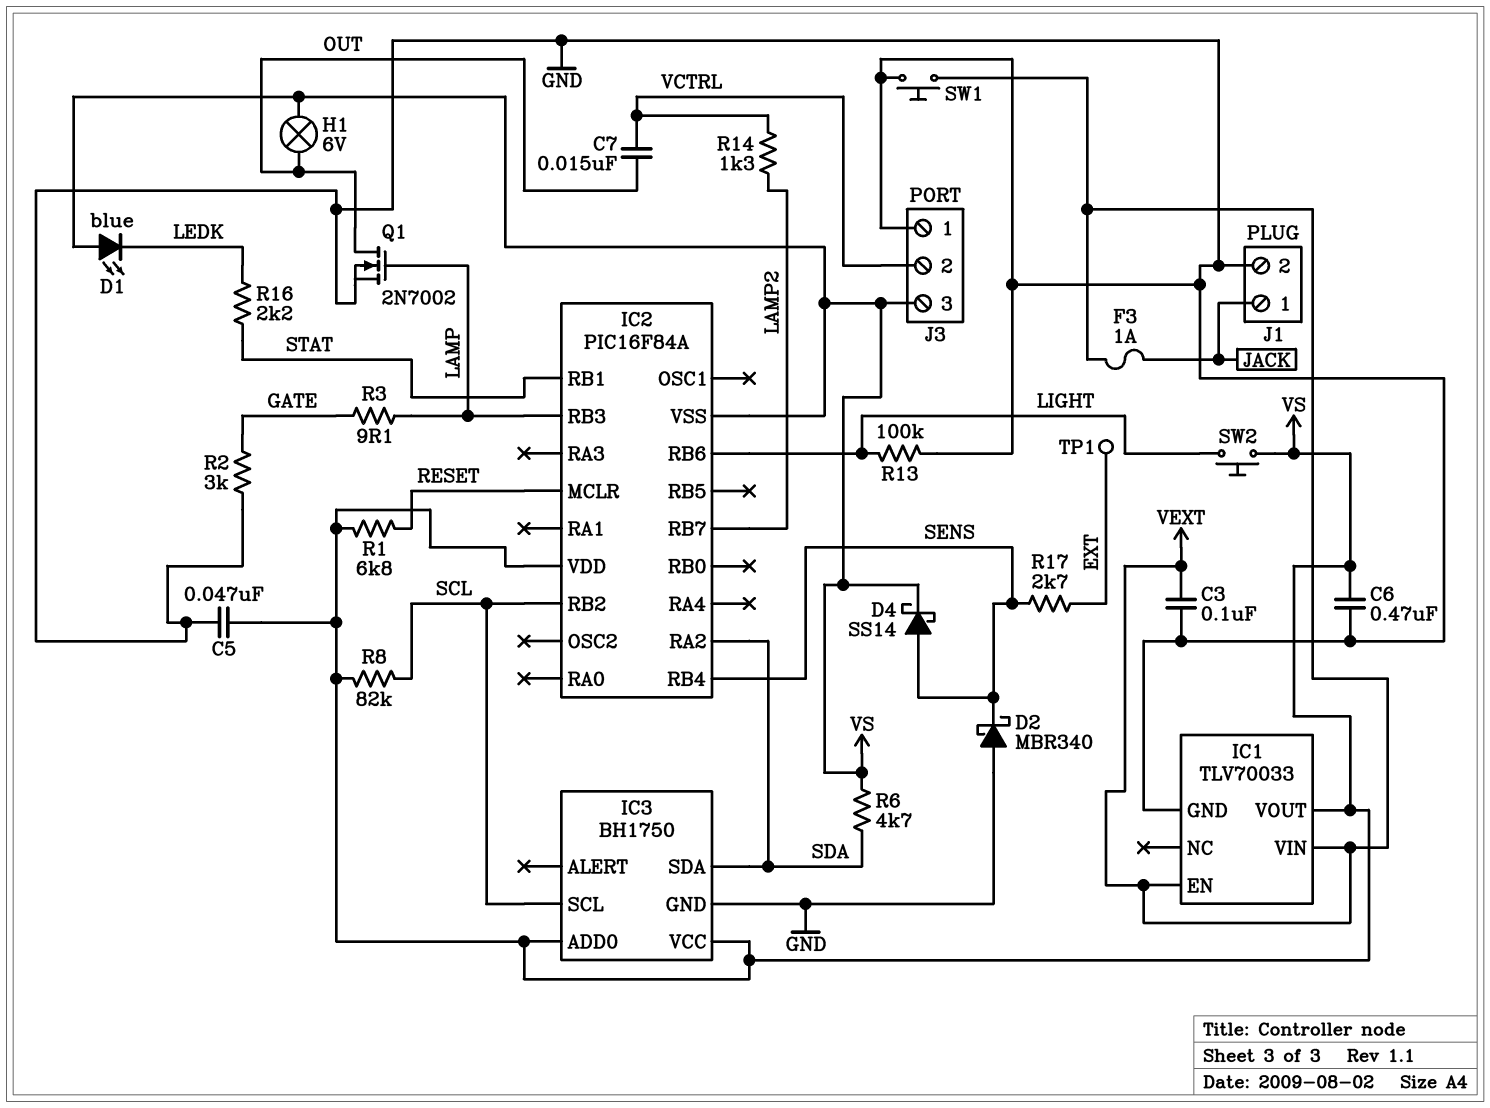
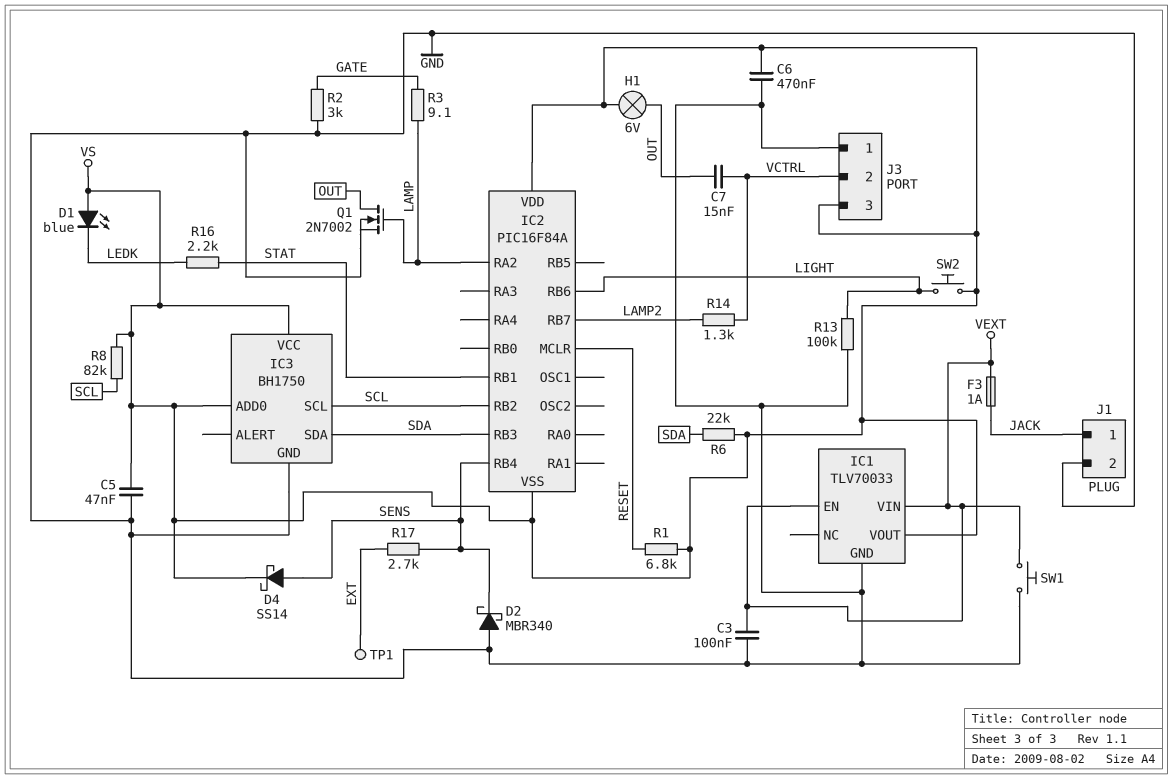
IC2 pin RA2: SDA -> LAMP
IC2 pin RB3: LAMP -> SDA
R6: 4.7k (SDA, VS) -> 22k (SDA, VS)

